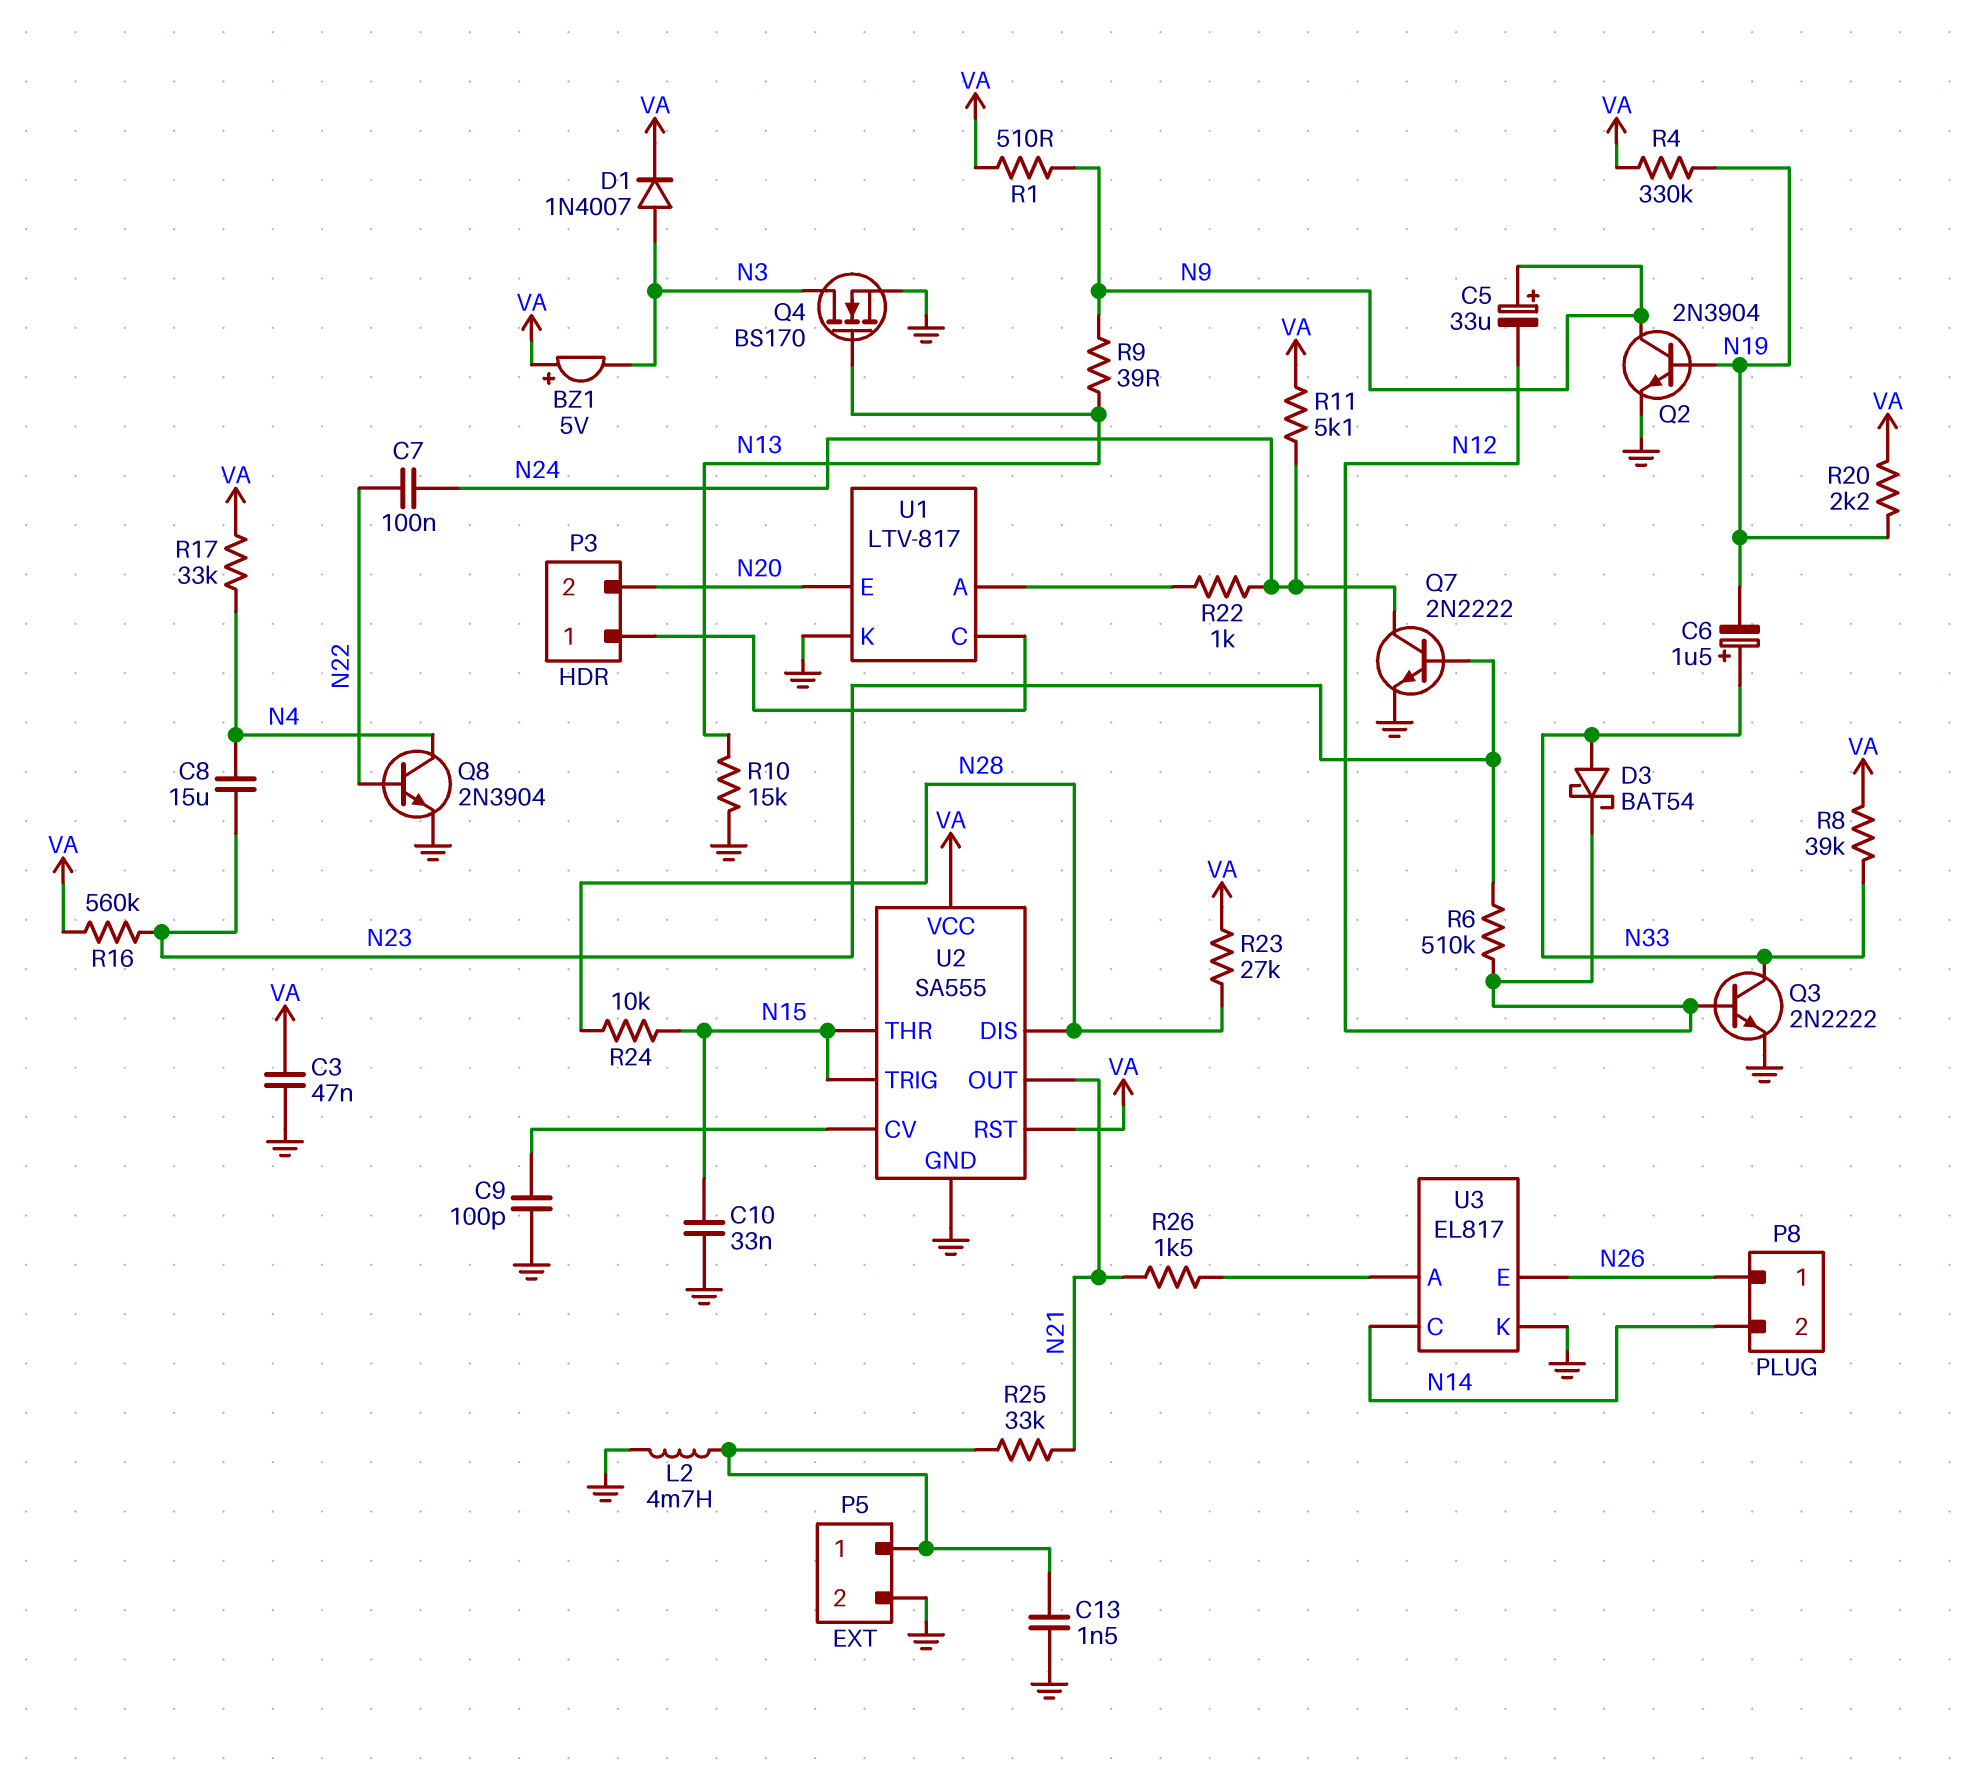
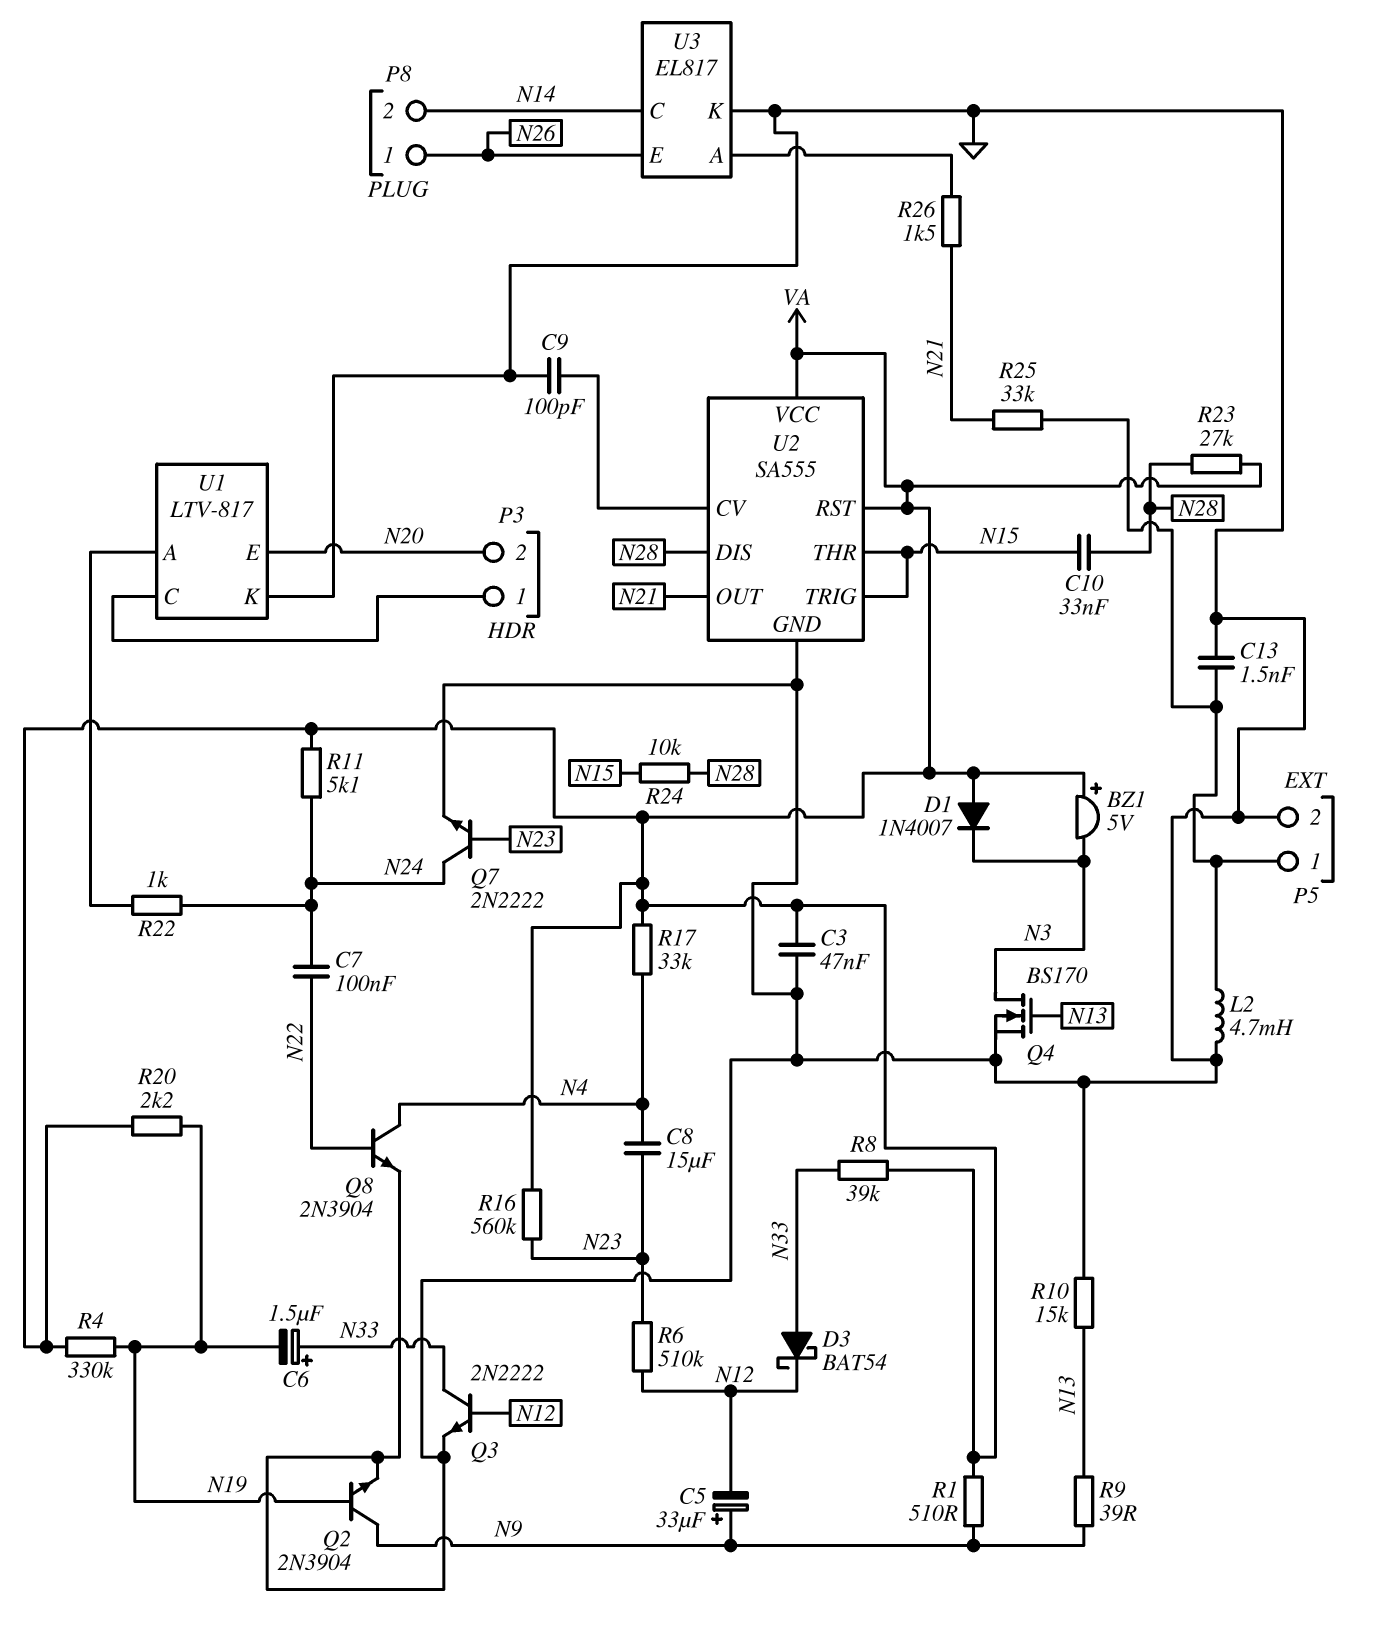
C10: 33nF (GND, N15) -> 33nF (N15, N28)
D1: diode 1N4007 (A N3, K VA) -> diode 1N4007 (A VA, K N3)

